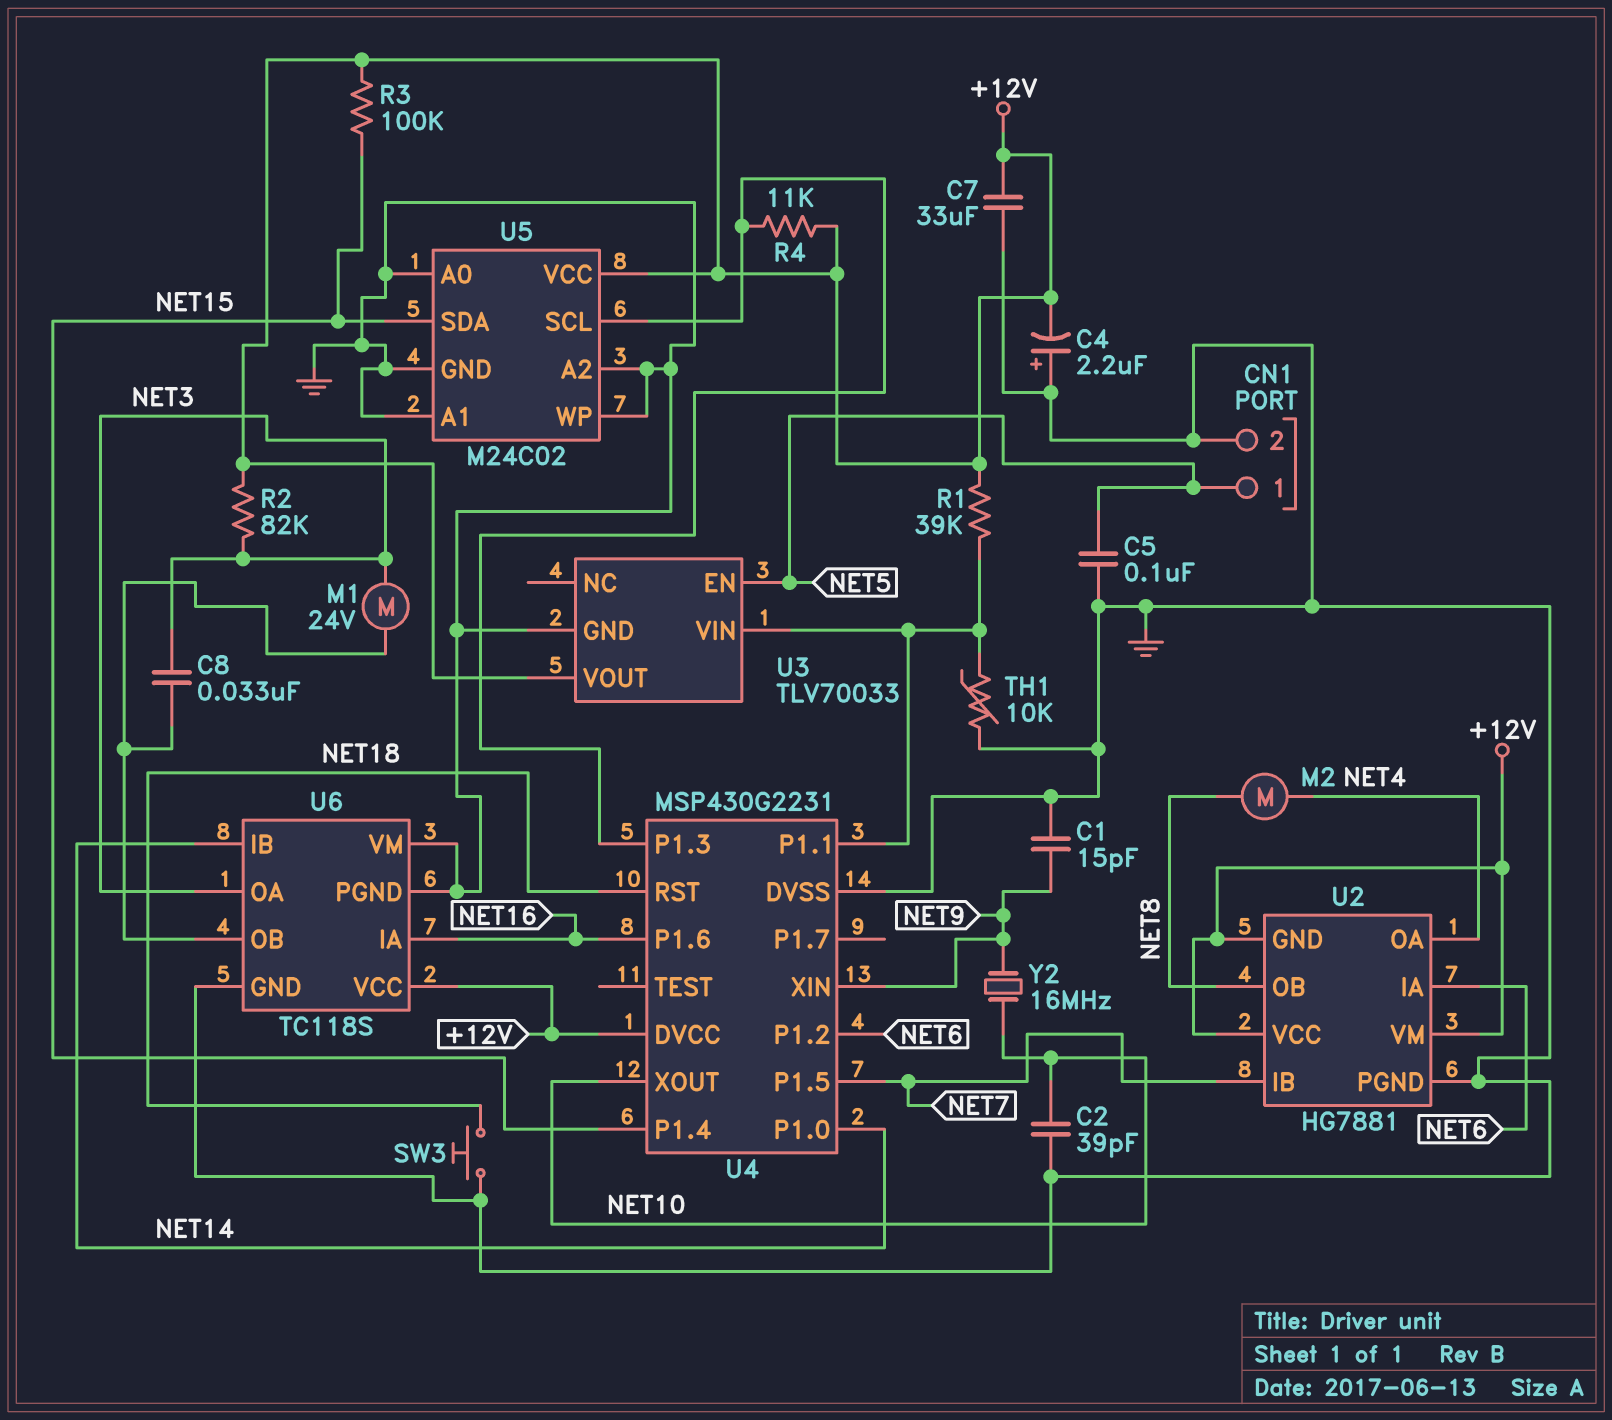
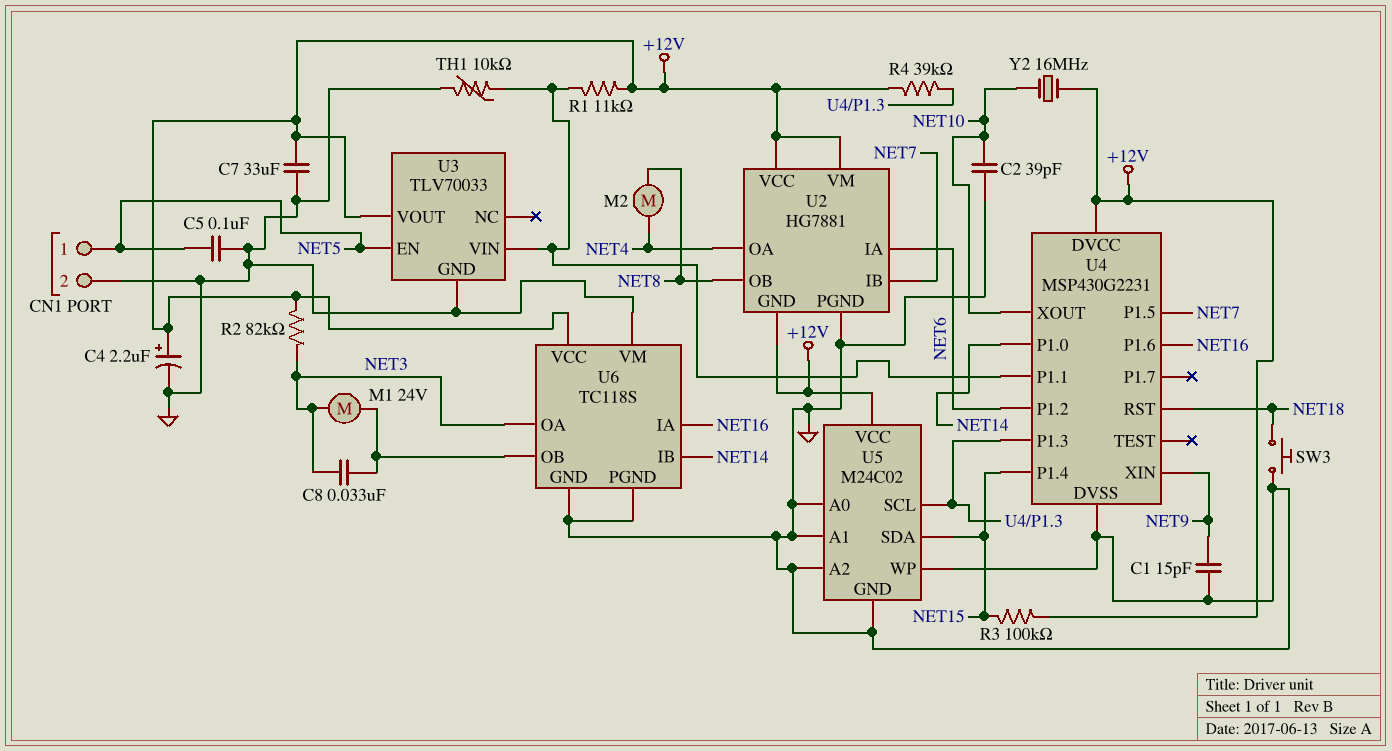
C4: 2.2uF (plus GND, minus +12V) -> 2.2uF (plus +12V, minus GND)
R1: 39k (+12V, U3/VIN) -> 11k (+12V, U3/VIN)
R4: 11k (+12V, U4/P1.3) -> 39k (+12V, U4/P1.3)
Y2: 16MHz (NET9, NET10) -> 16MHz (+12V, NET10)

